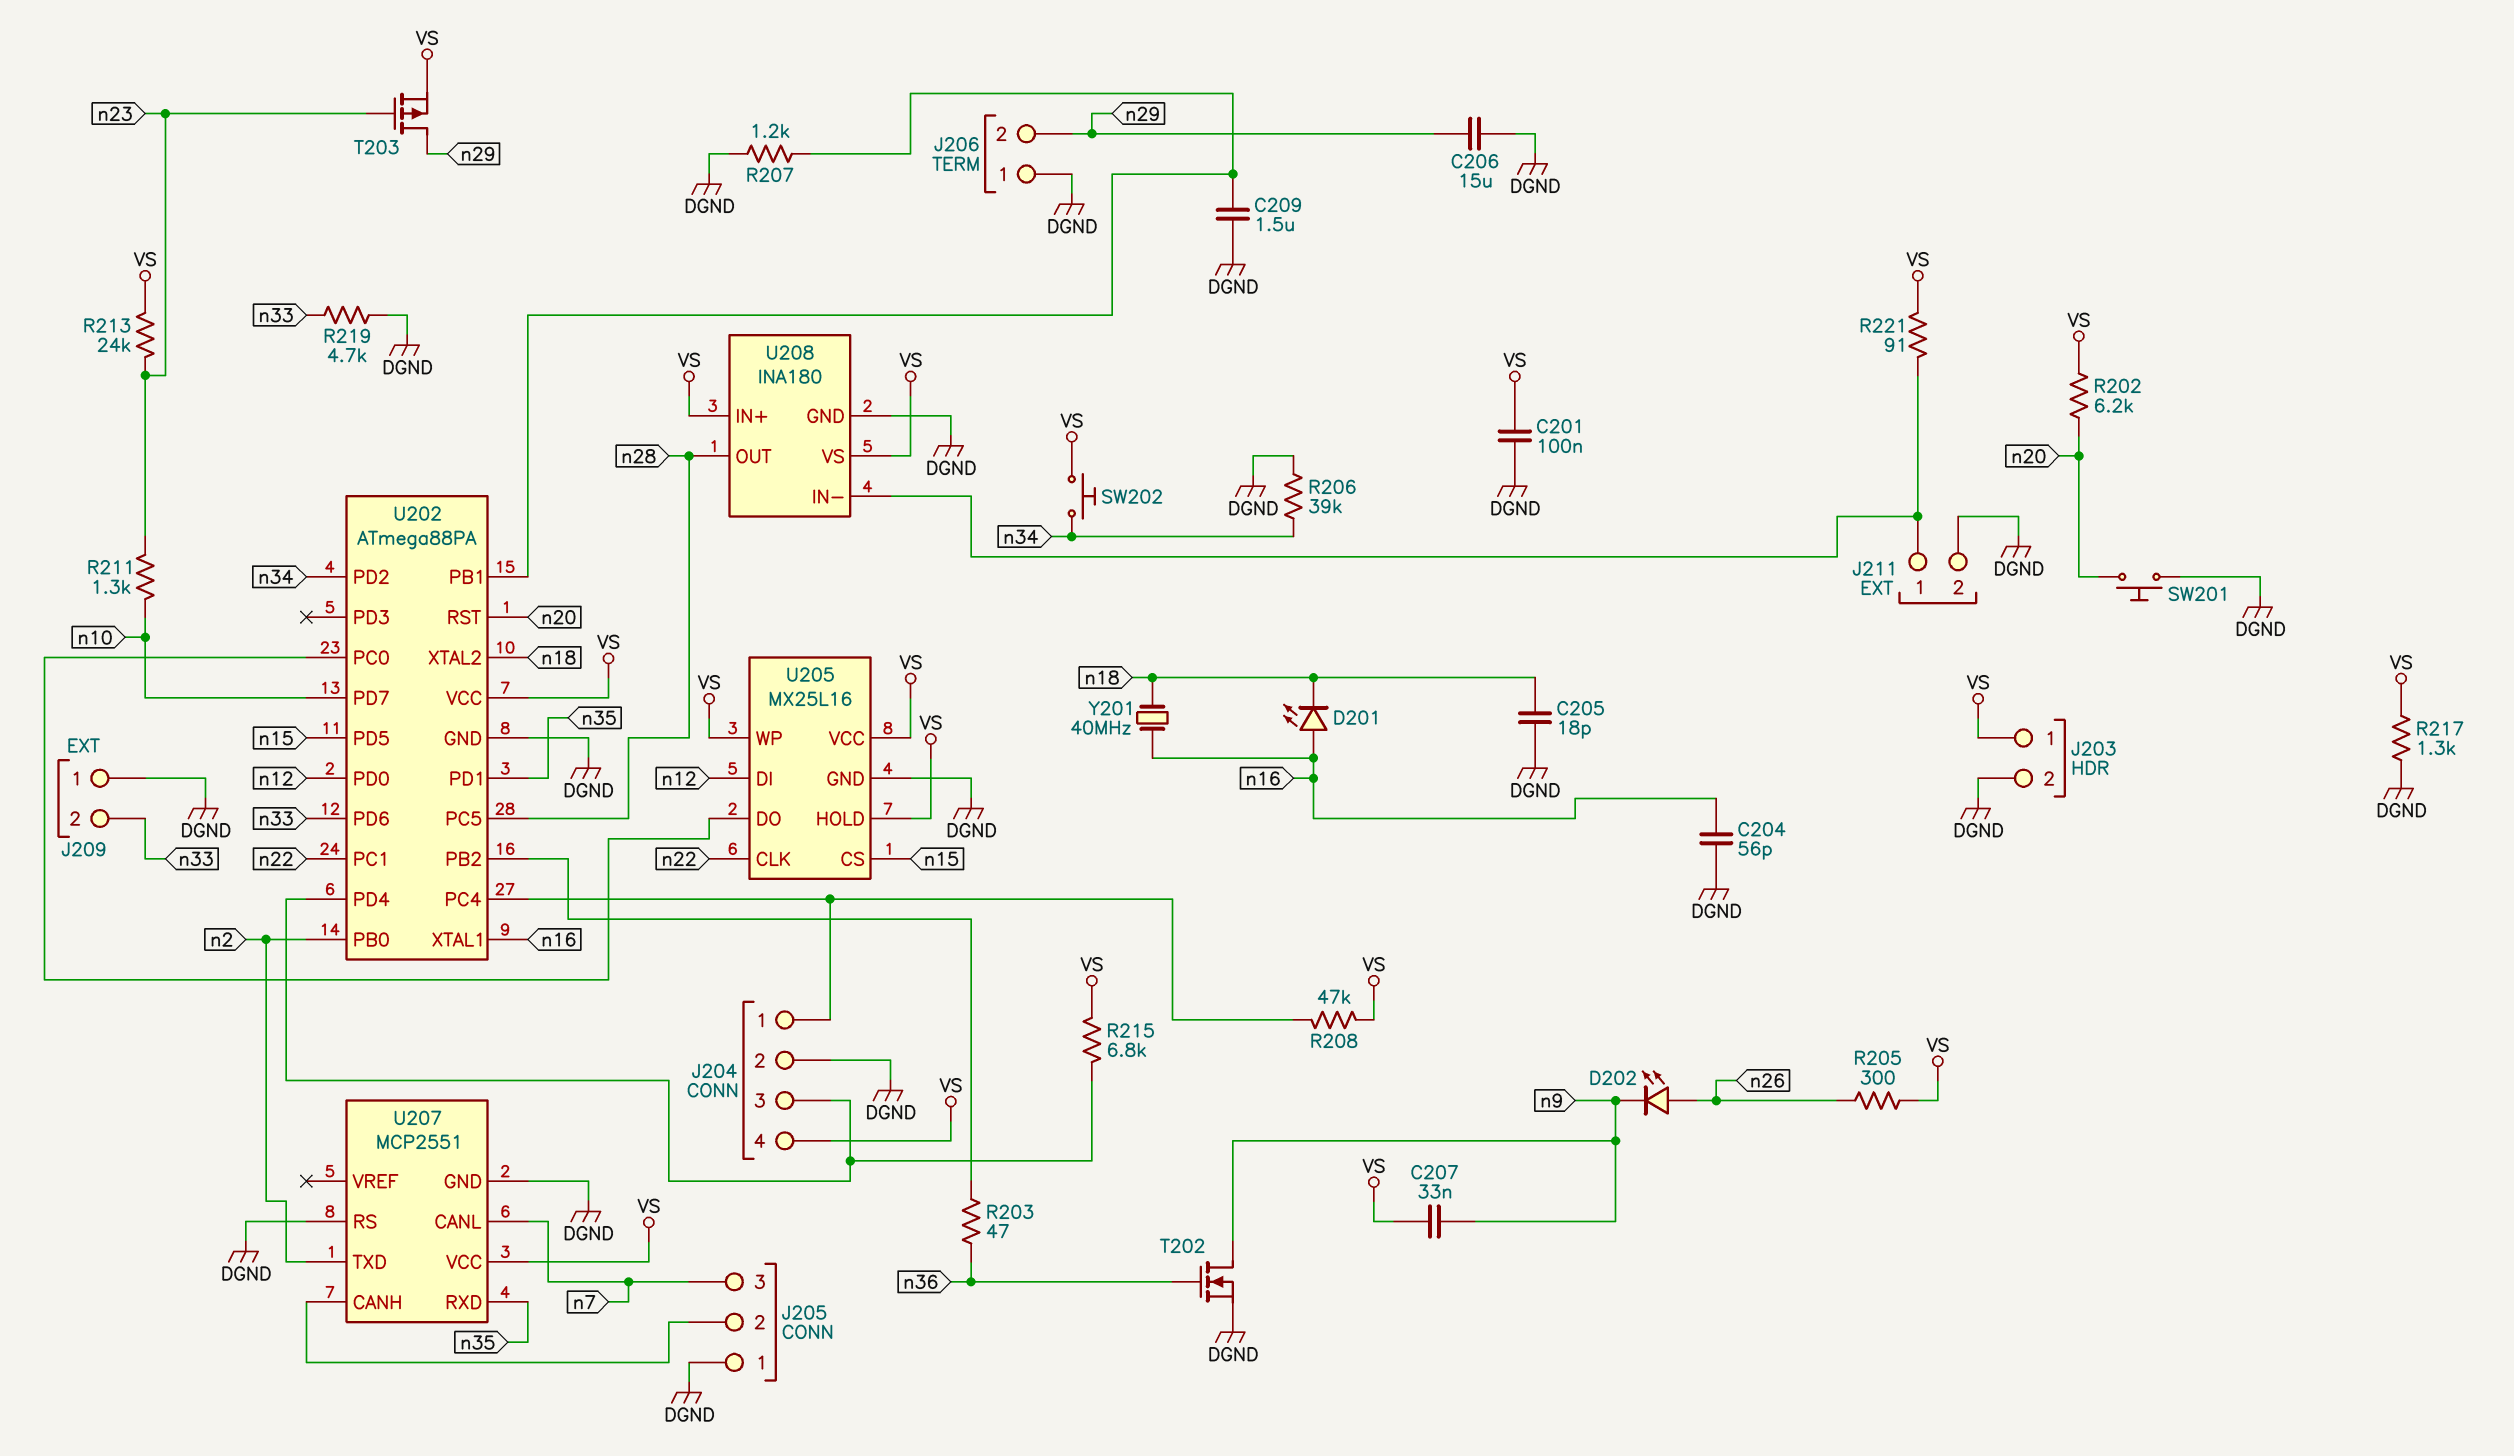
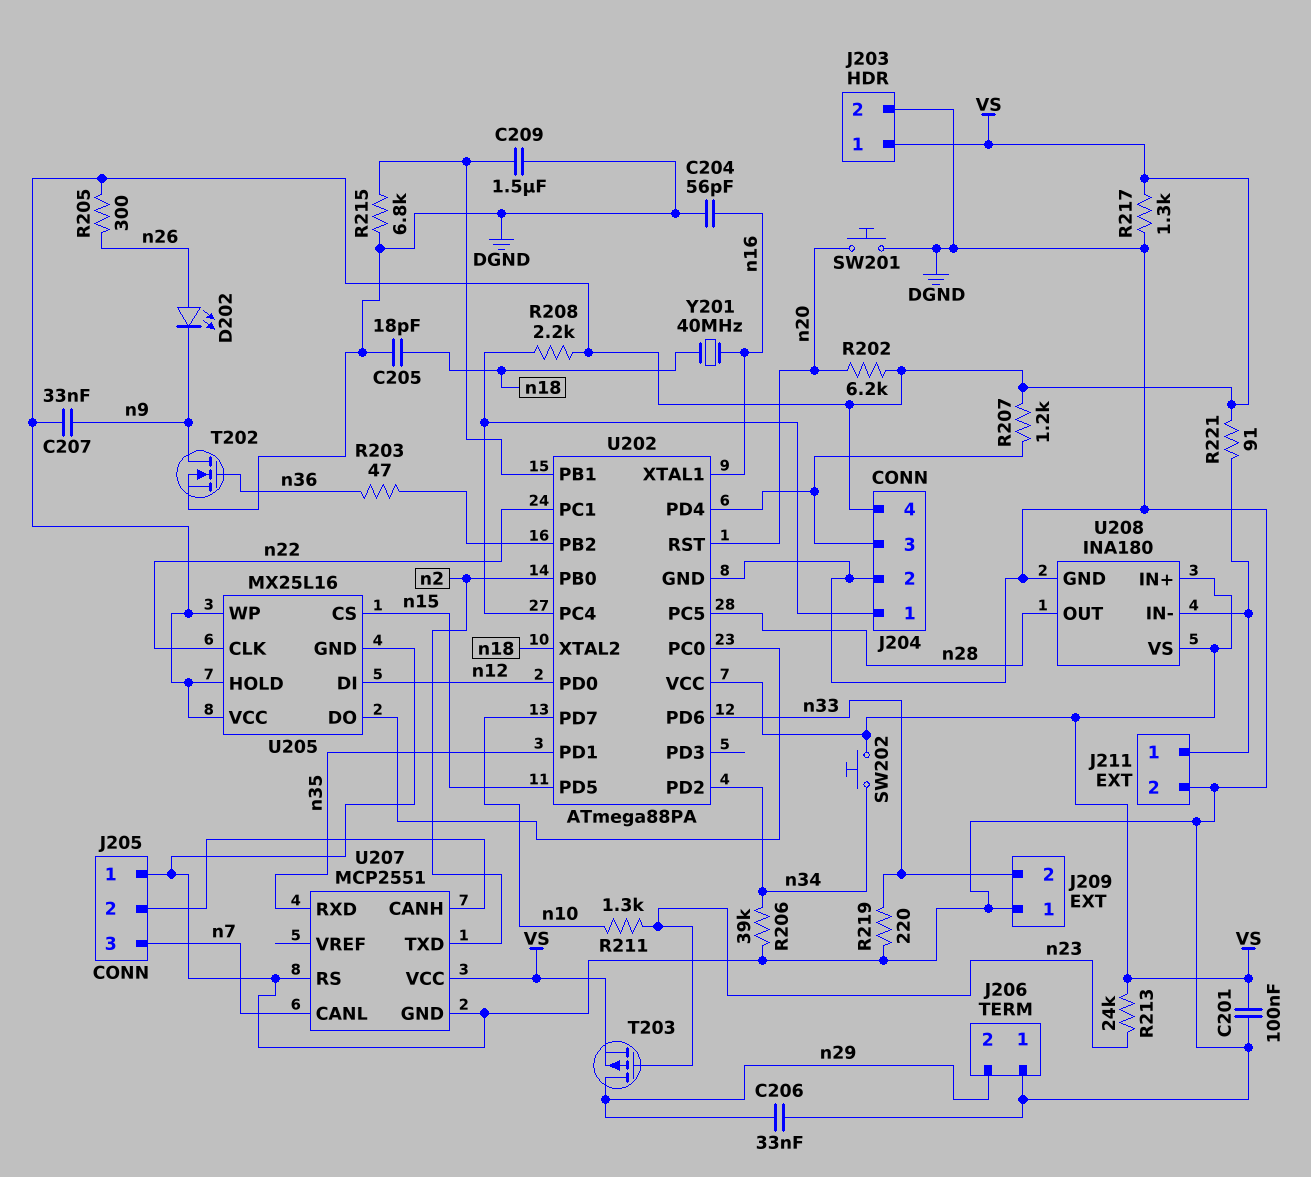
C206: 15uF (DGND, n29) -> 33nF (DGND, n29)
D201: LED (A n16, K n18) -> none
R207: 1.2k (DGND, U202/PB1) -> 1.2k (J204/3, VS)
R208: 47k (J204/1, VS) -> 2.2k (J204/1, VS)
R215: 6.8k (J204/3, VS) -> 6.8k (DGND, U202/PB1)
R219: 4.7k (DGND, n33) -> 220 (DGND, n33)

